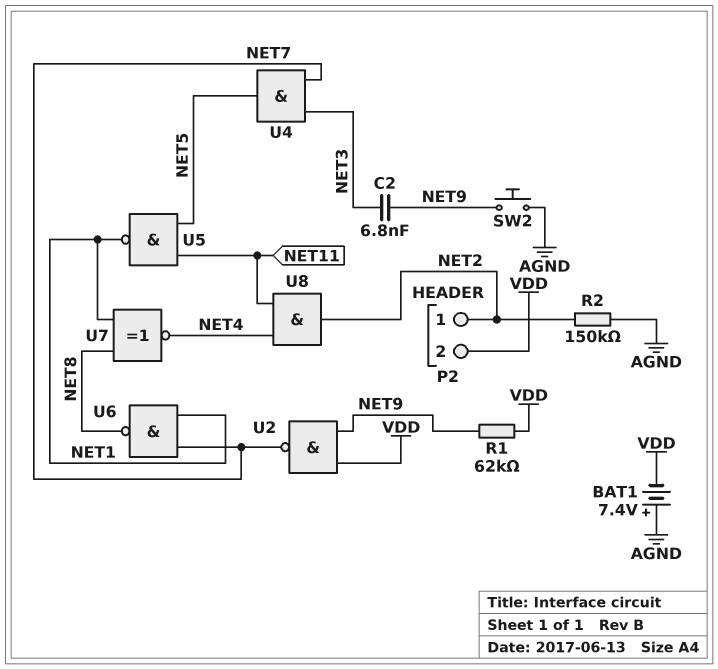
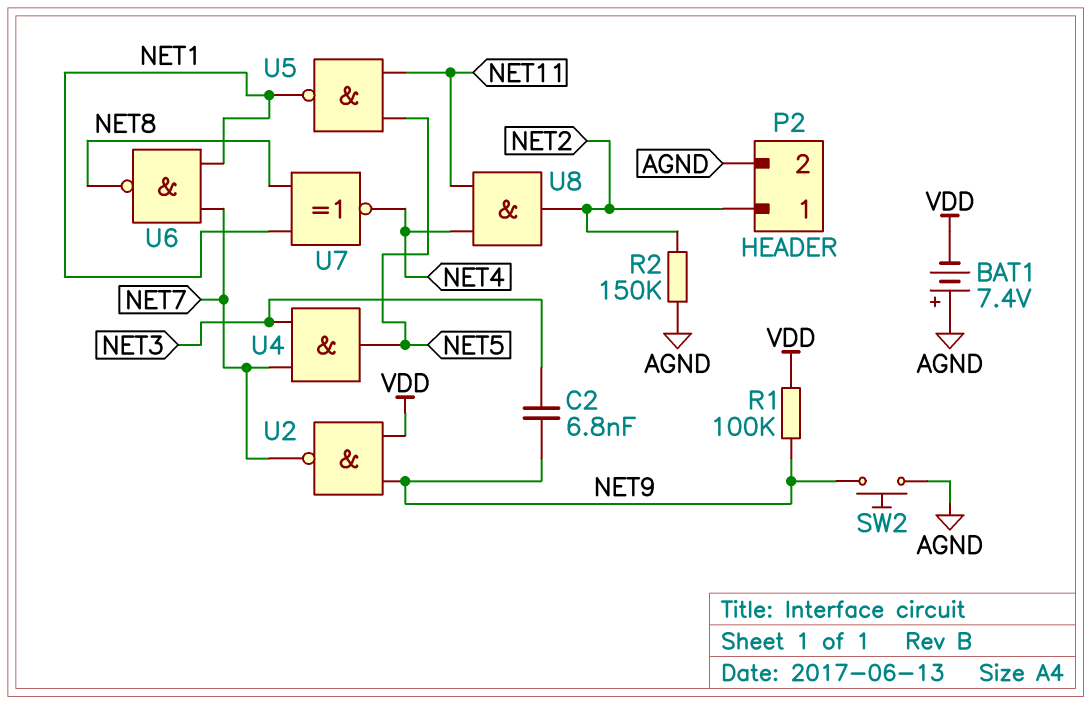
P2 pin 2: VDD -> AGND
R1: 62k (NET9, VDD) -> 100k (NET9, VDD)

